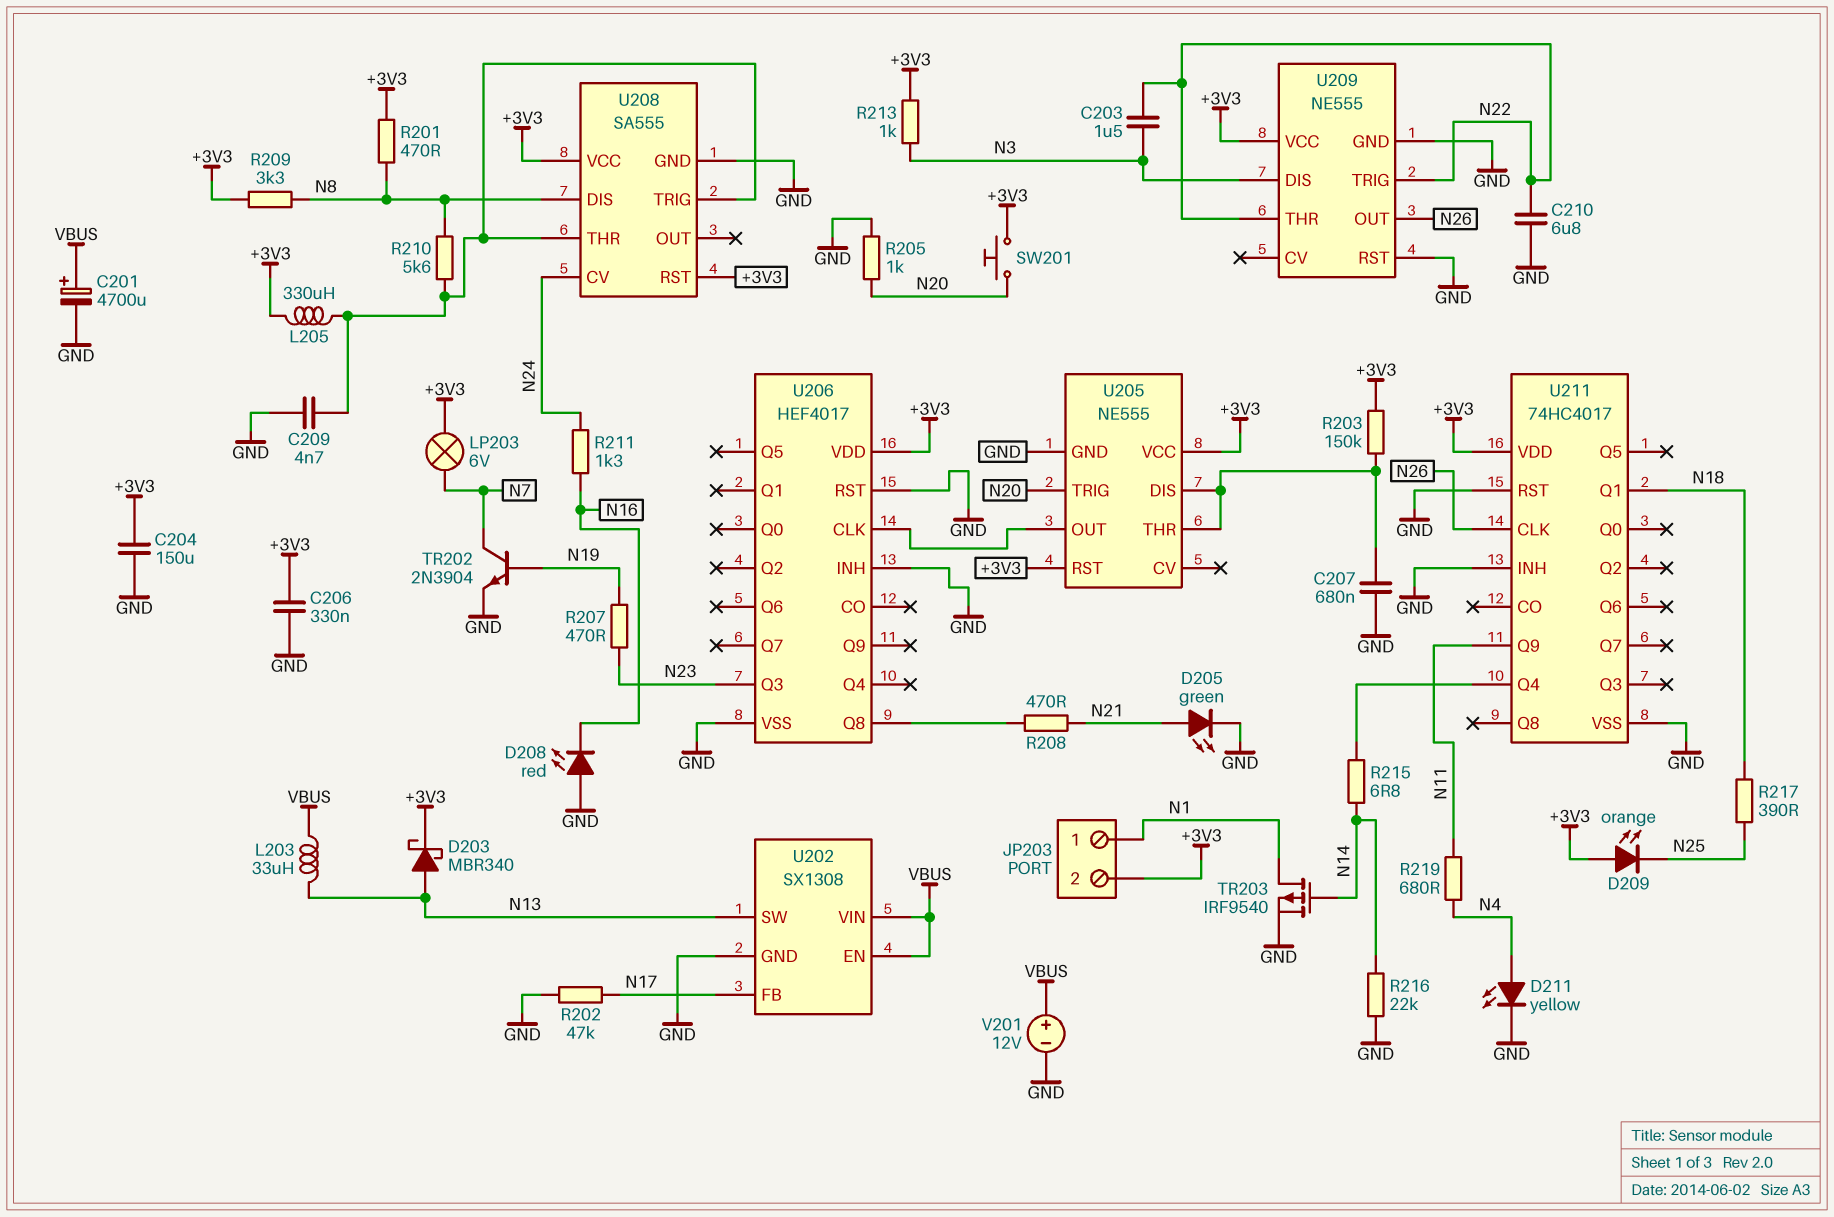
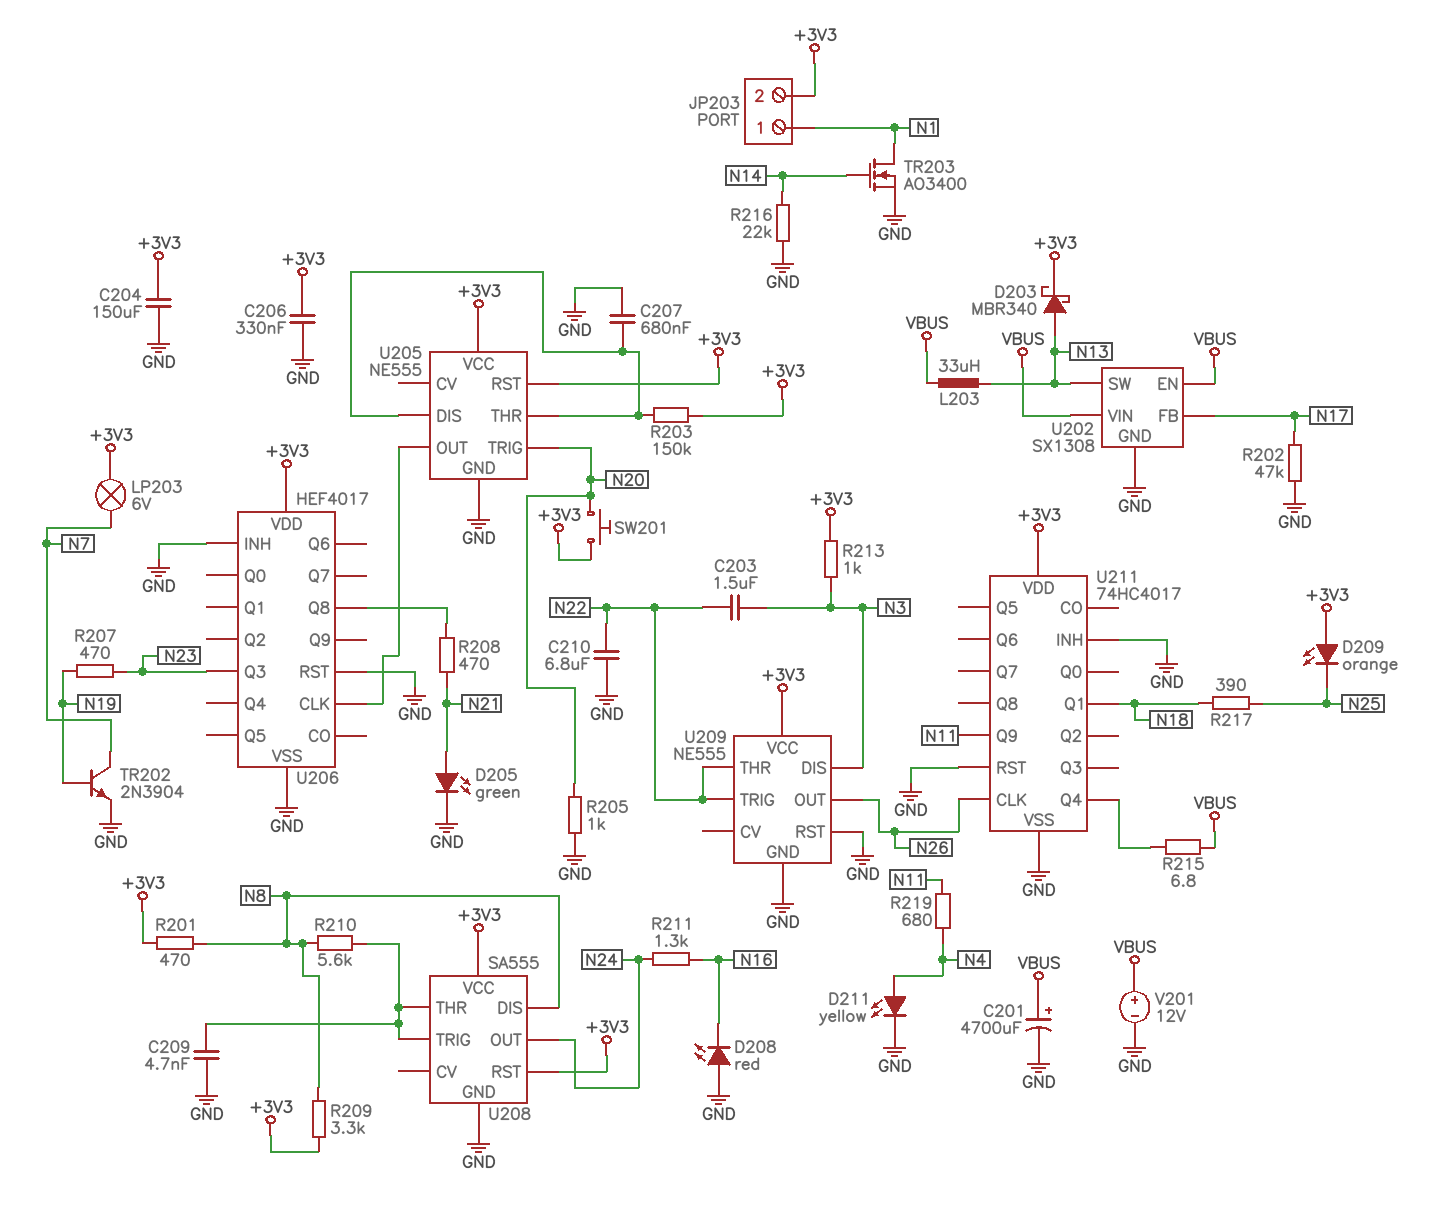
L205: 330uH (+3V3, U208/THR) -> none
R215: 6.8 (N14, U211/Q4) -> 6.8 (U211/Q4, VBUS)
TR203: PMOS IRF9540 (G N14, D N1, S GND) -> NMOS AO3400 (G N14, D N1, S GND)
U208 pin CV: N24 -> none
U208 pin OUT: none -> N24

